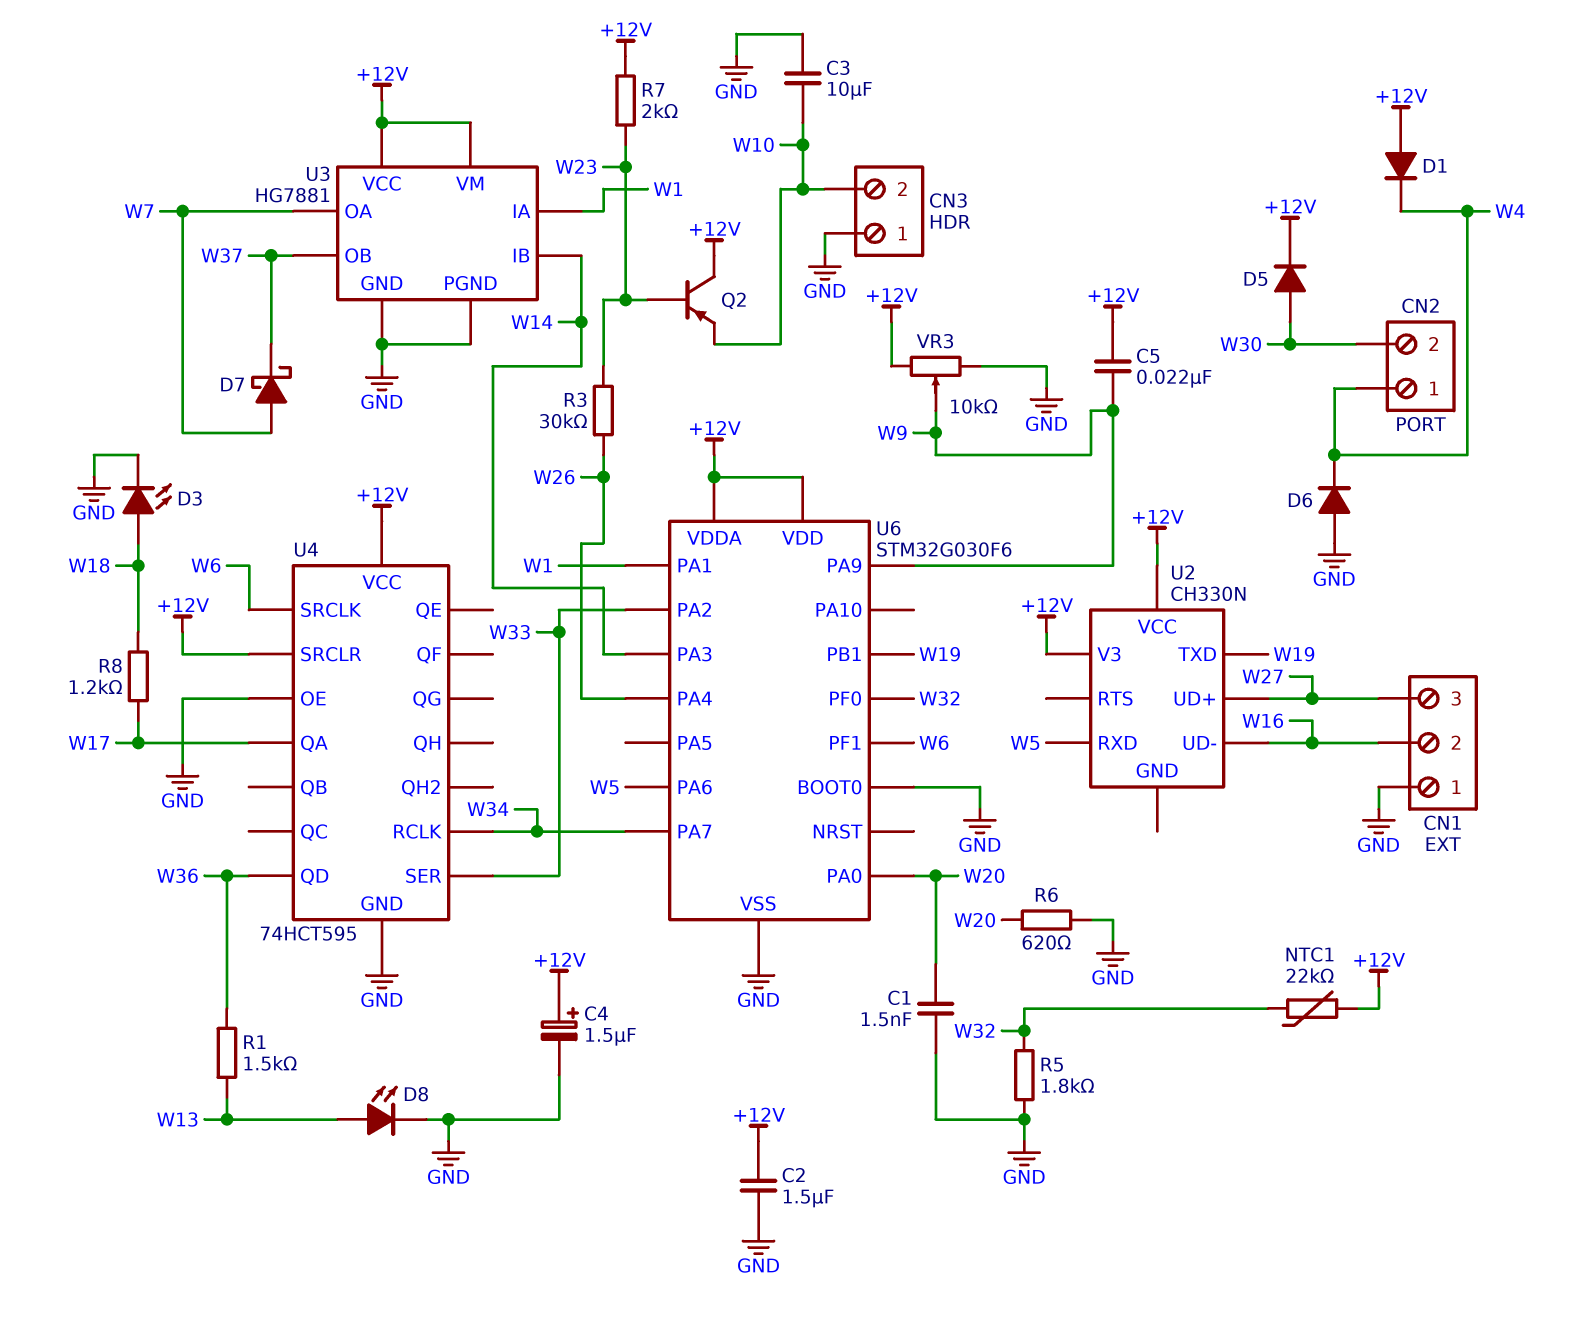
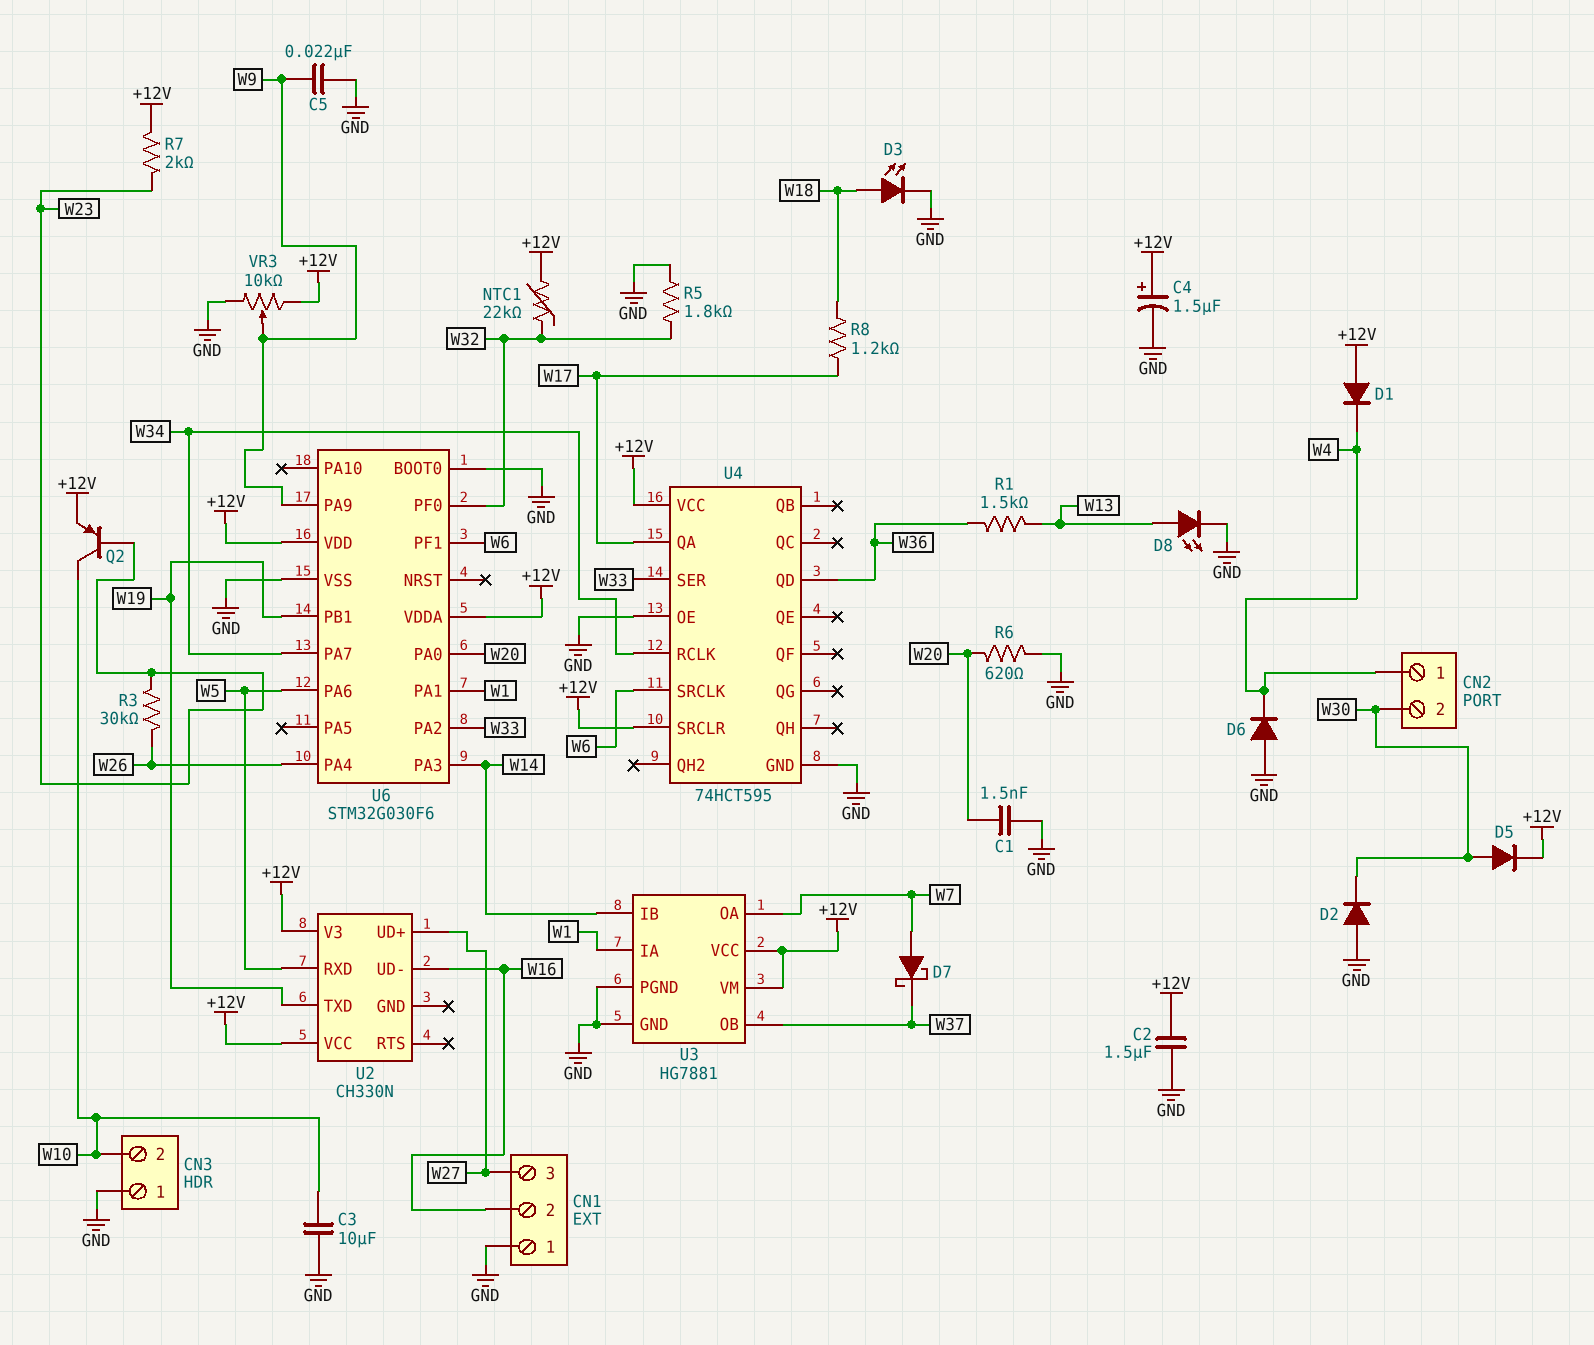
C5: 22nF (+12V, W9) -> 22nF (GND, W9)
D2: none -> diode (A GND, K W30)
Q2: PNP (B W23, C +12V, E W10) -> PNP (B W23, C W10, E +12V)

